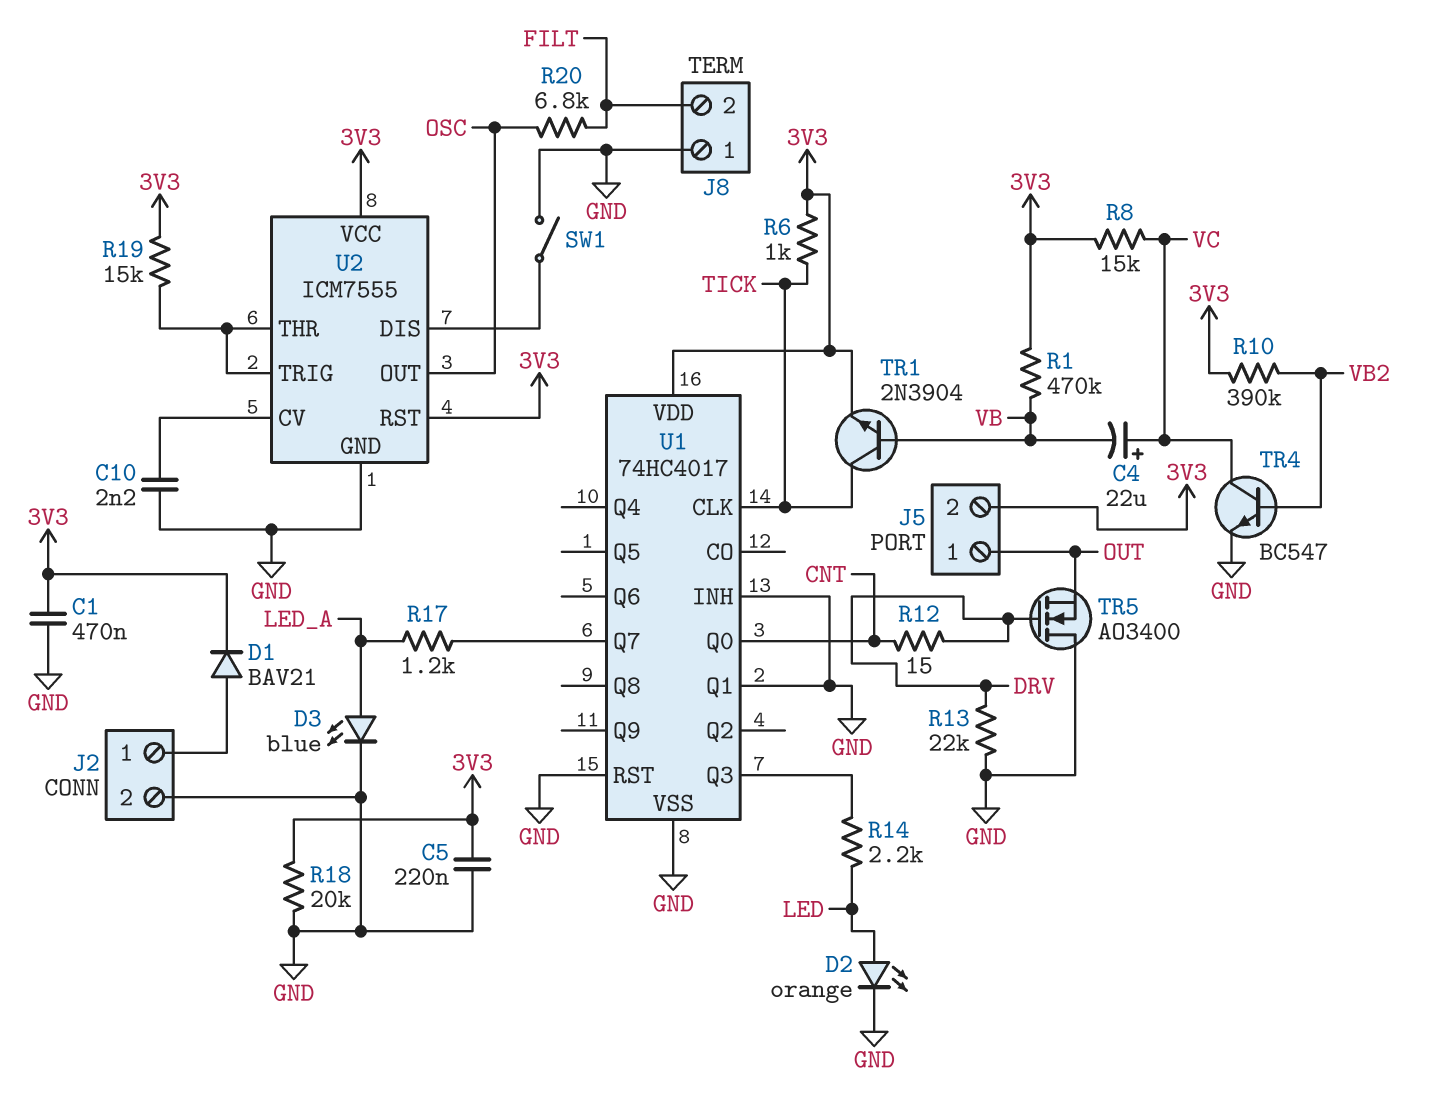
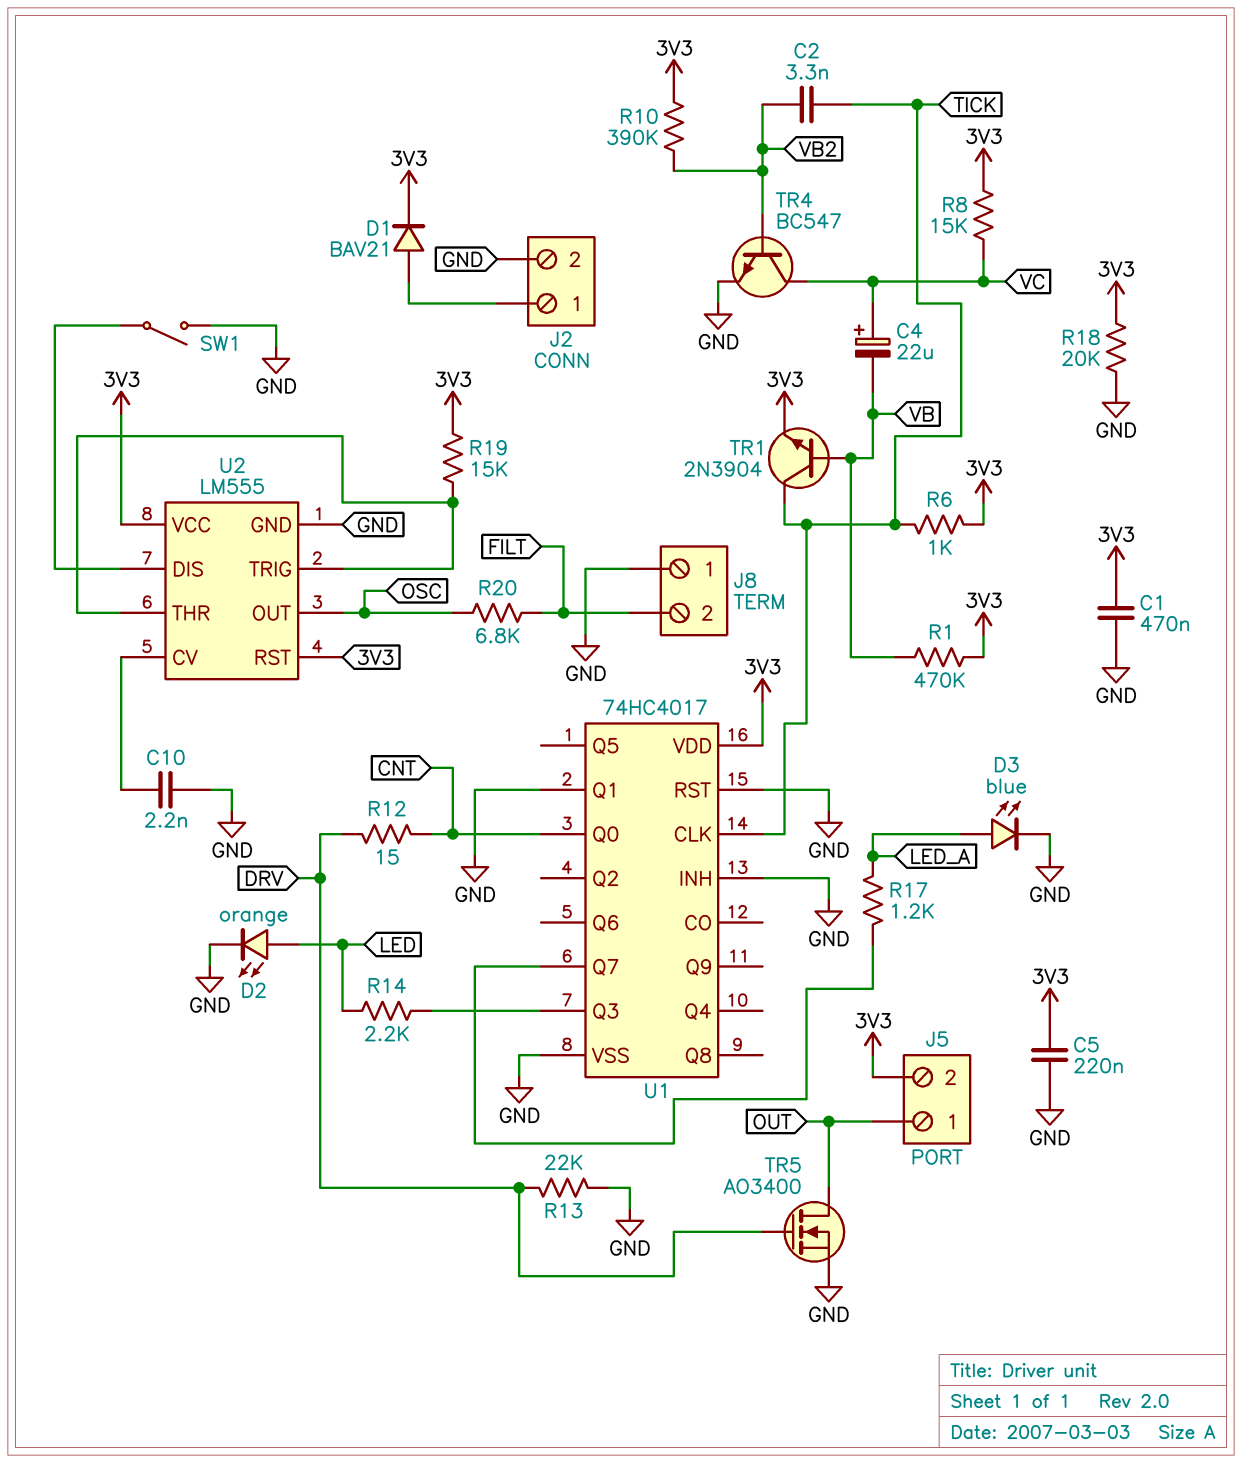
C2: none -> 3.3nF (TICK, VB2)
TR5: NMOS AO3400 (G DRV, D GND, S OUT) -> NMOS AO3400 (G DRV, D OUT, S GND)
U2: ICM7555 -> LM555

